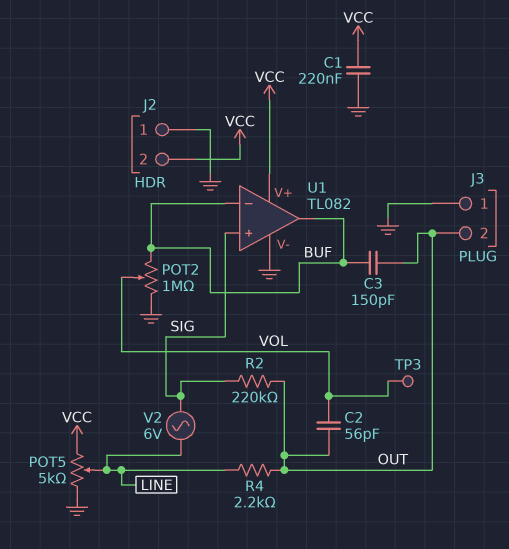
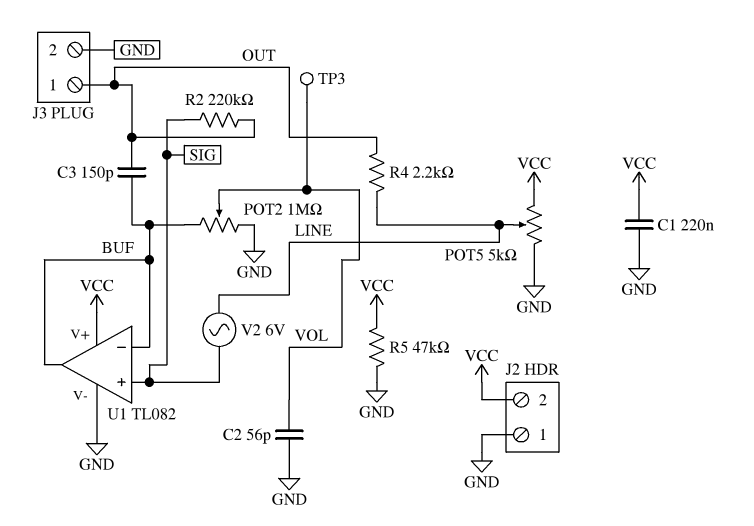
C2: 56pF (OUT, VOL) -> 56pF (GND, VOL)
J3 pin 1: GND -> OUT
J3 pin 2: OUT -> GND
R5: none -> 47k (GND, VCC)

